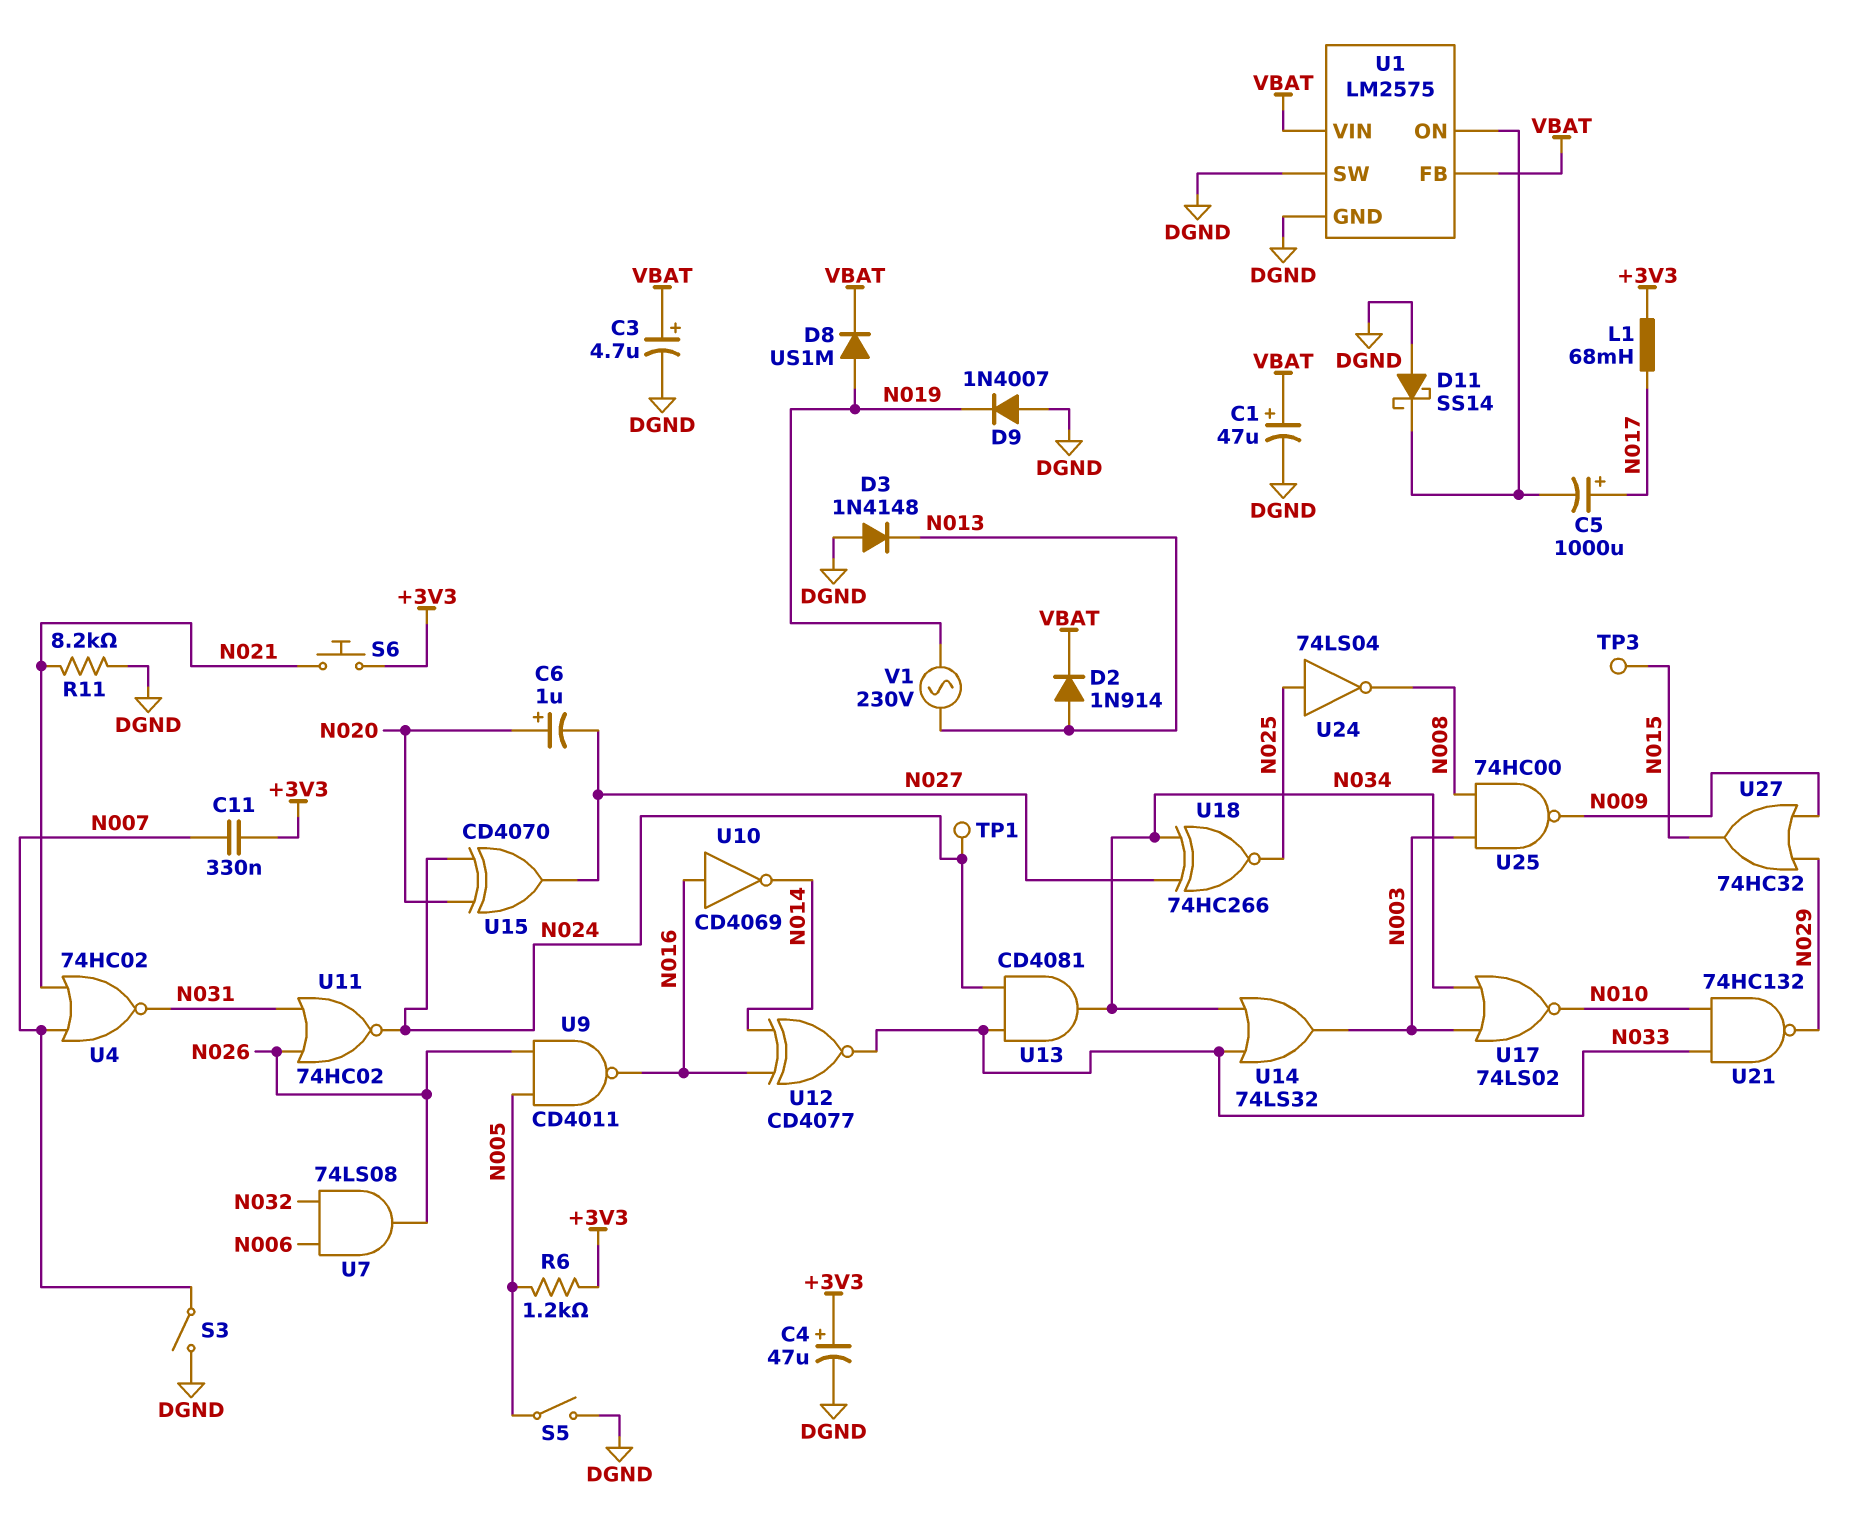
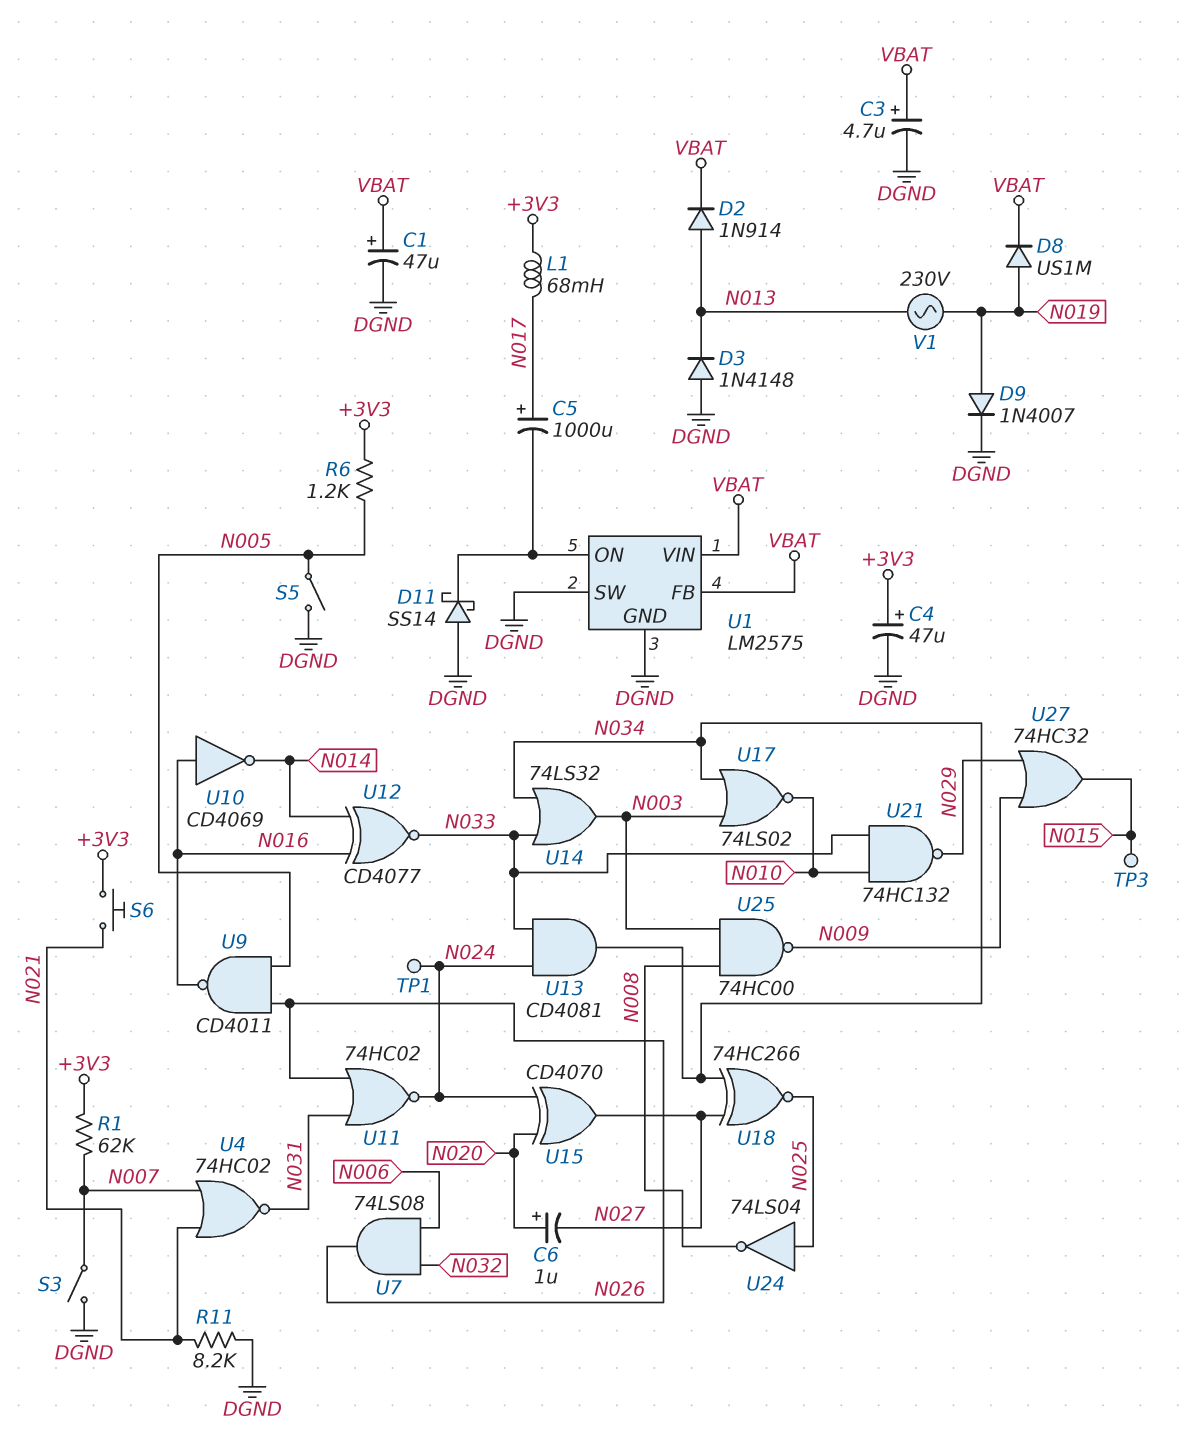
C11: 330nF (+3V3, N007) -> none
D9: diode 1N4007 (A DGND, K N019) -> diode 1N4007 (A N019, K DGND)
R1: none -> 62k (+3V3, N007)

